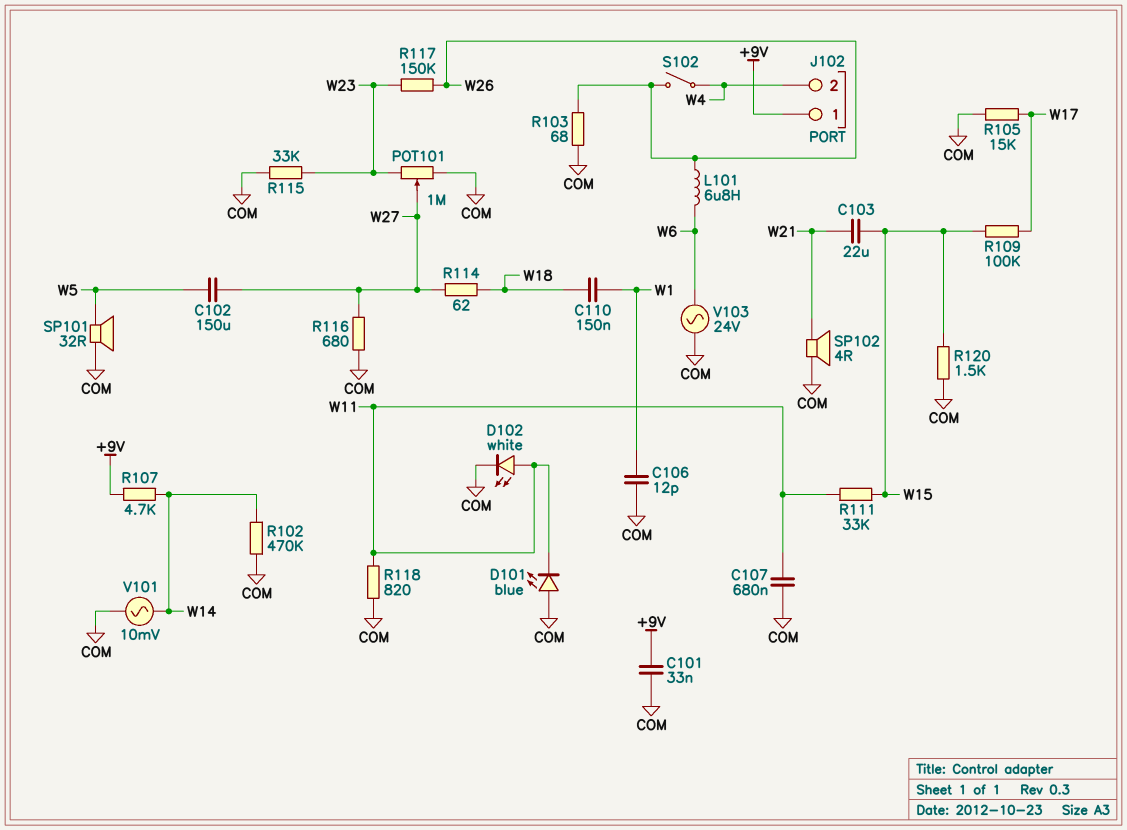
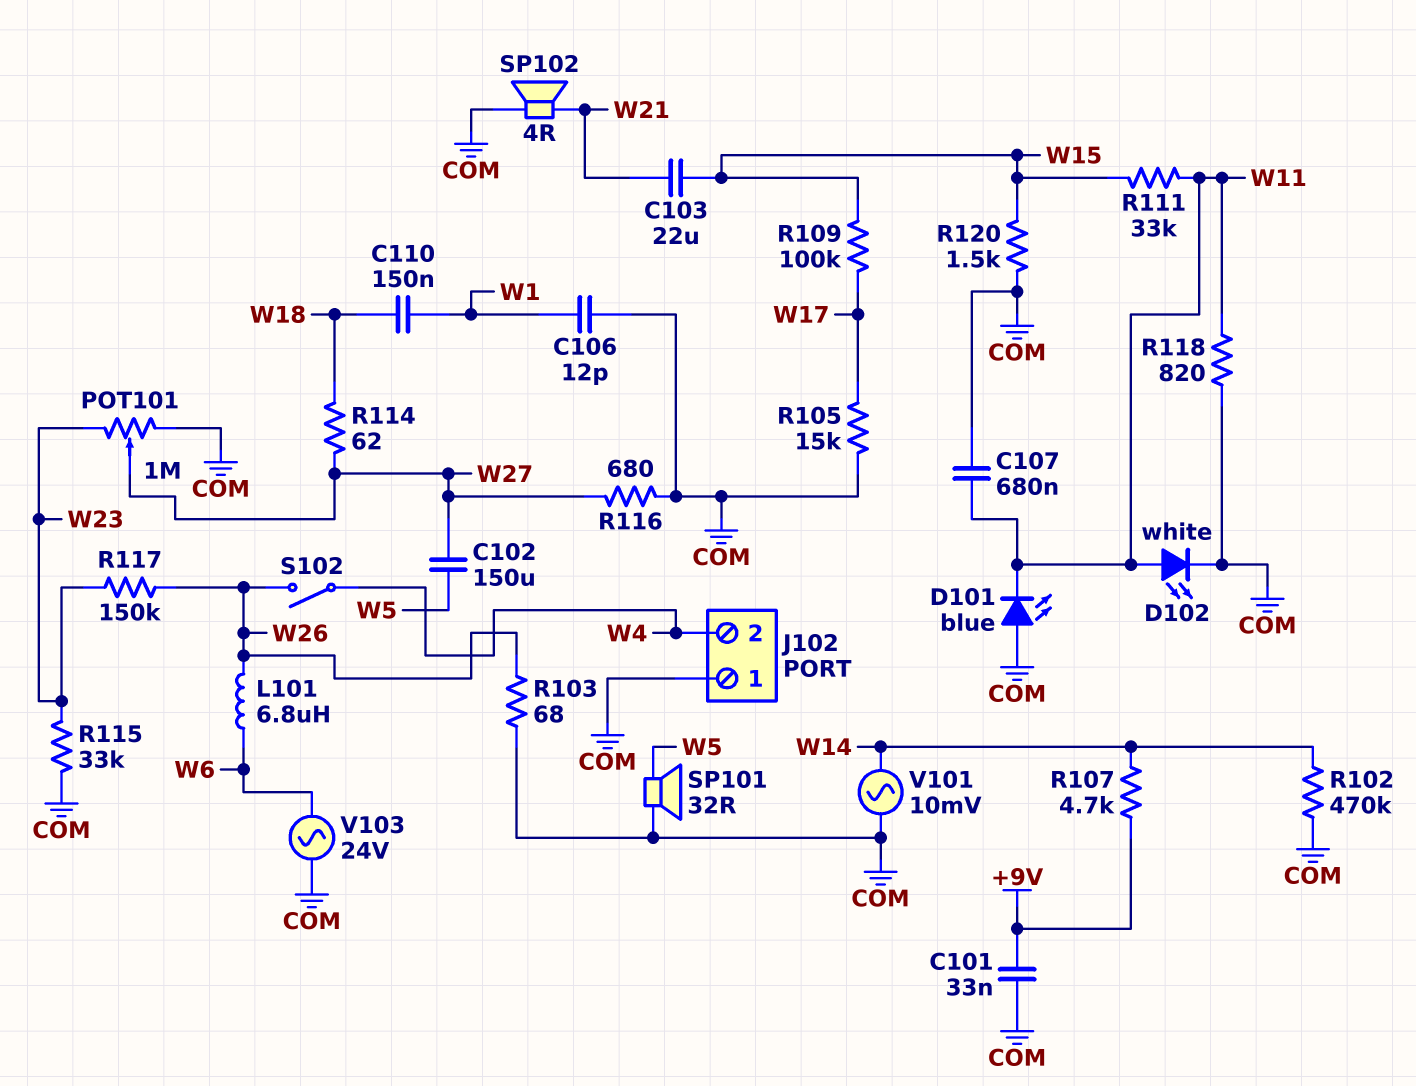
J102 pin 1: +9V -> COM

